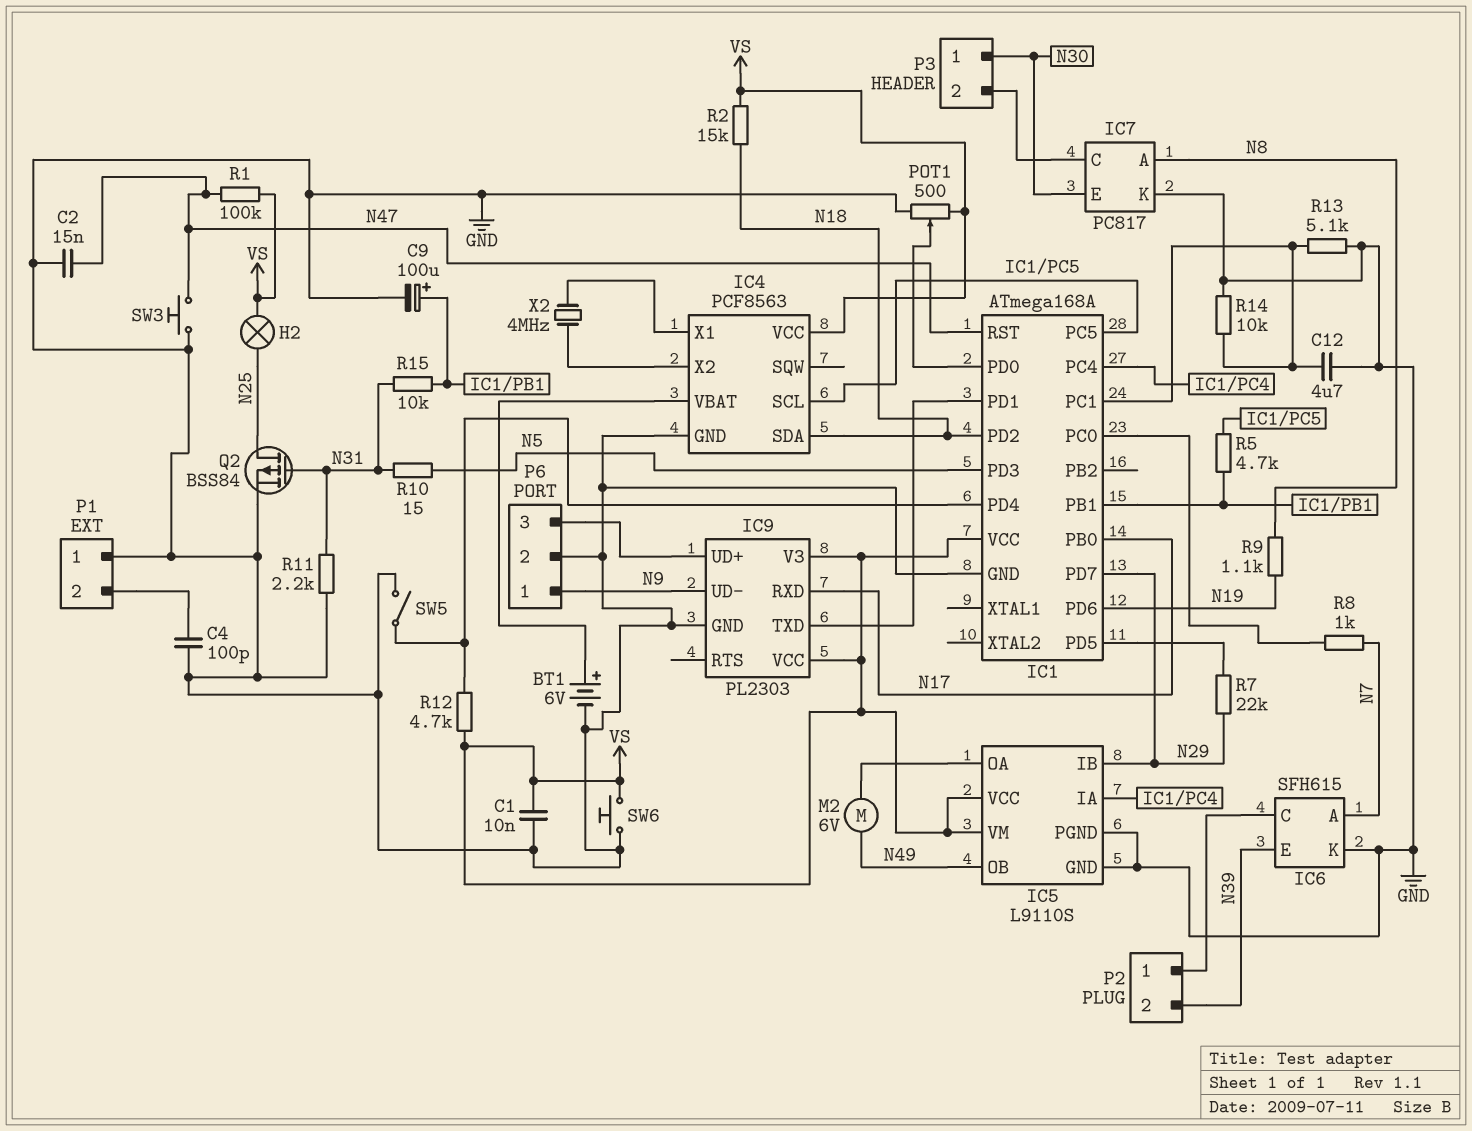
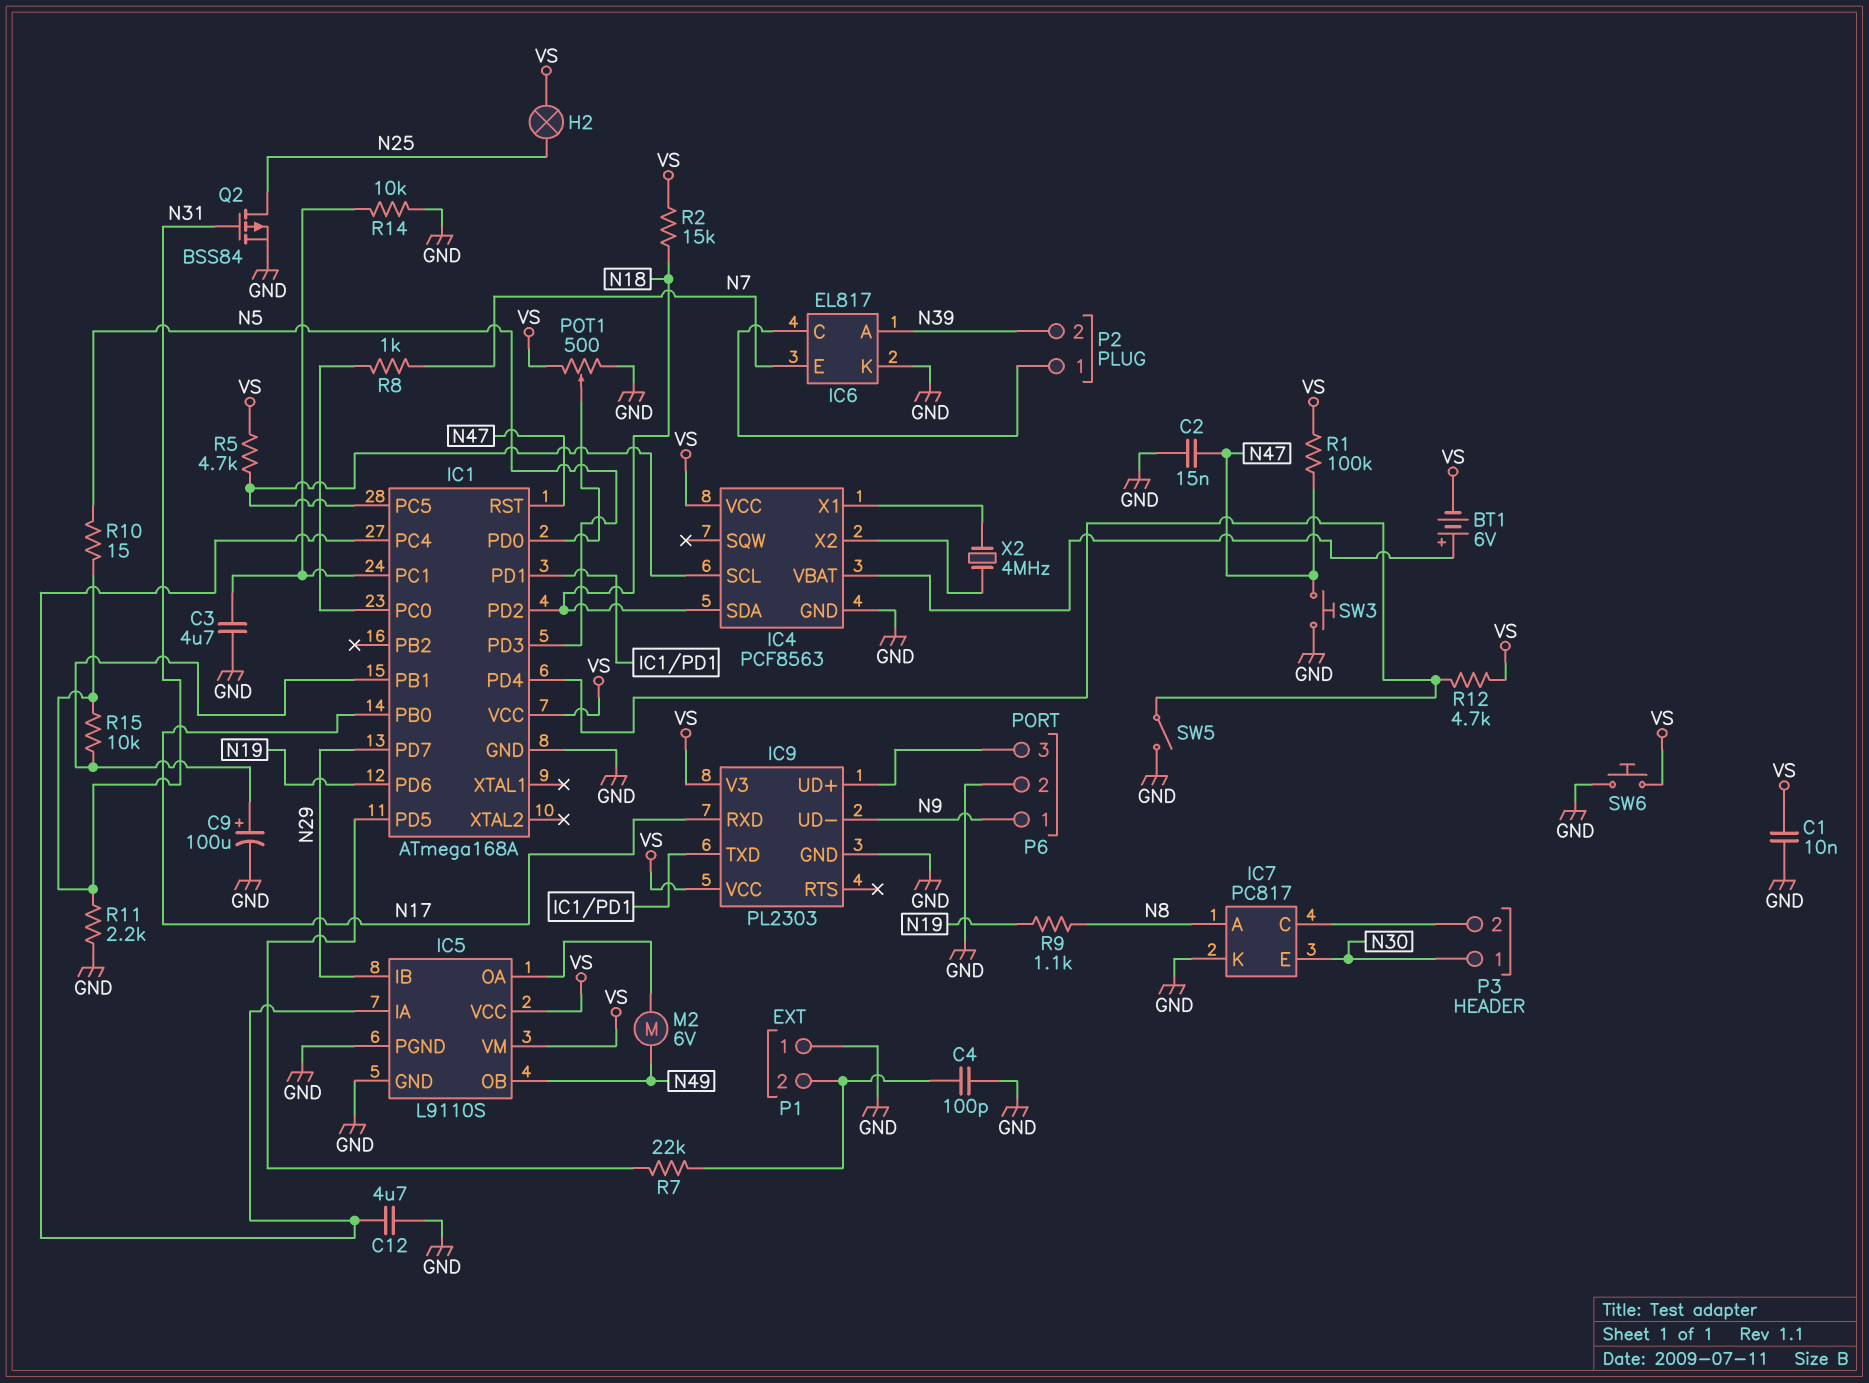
BT1: 6V (plus IC4/VBAT, minus GND) -> 6V (plus IC4/VBAT, minus VS)
C3: none -> 4.7uF (GND, IC1/PC1)
C12: 4.7uF (GND, IC1/PC1) -> 4.7uF (GND, IC1/PC4)
IC6: SFH615 -> EL817
IC6 pin A: N7 -> N39
IC6 pin E: N39 -> N7
R5: 4.7k (IC1/PB1, IC1/PC5) -> 4.7k (IC1/PC5, VS)
R7: 22k (IC1/PD5, N29) -> 22k (IC1/PD5, P1/2)
R13: 5.1k (GND, IC1/PC1) -> none

